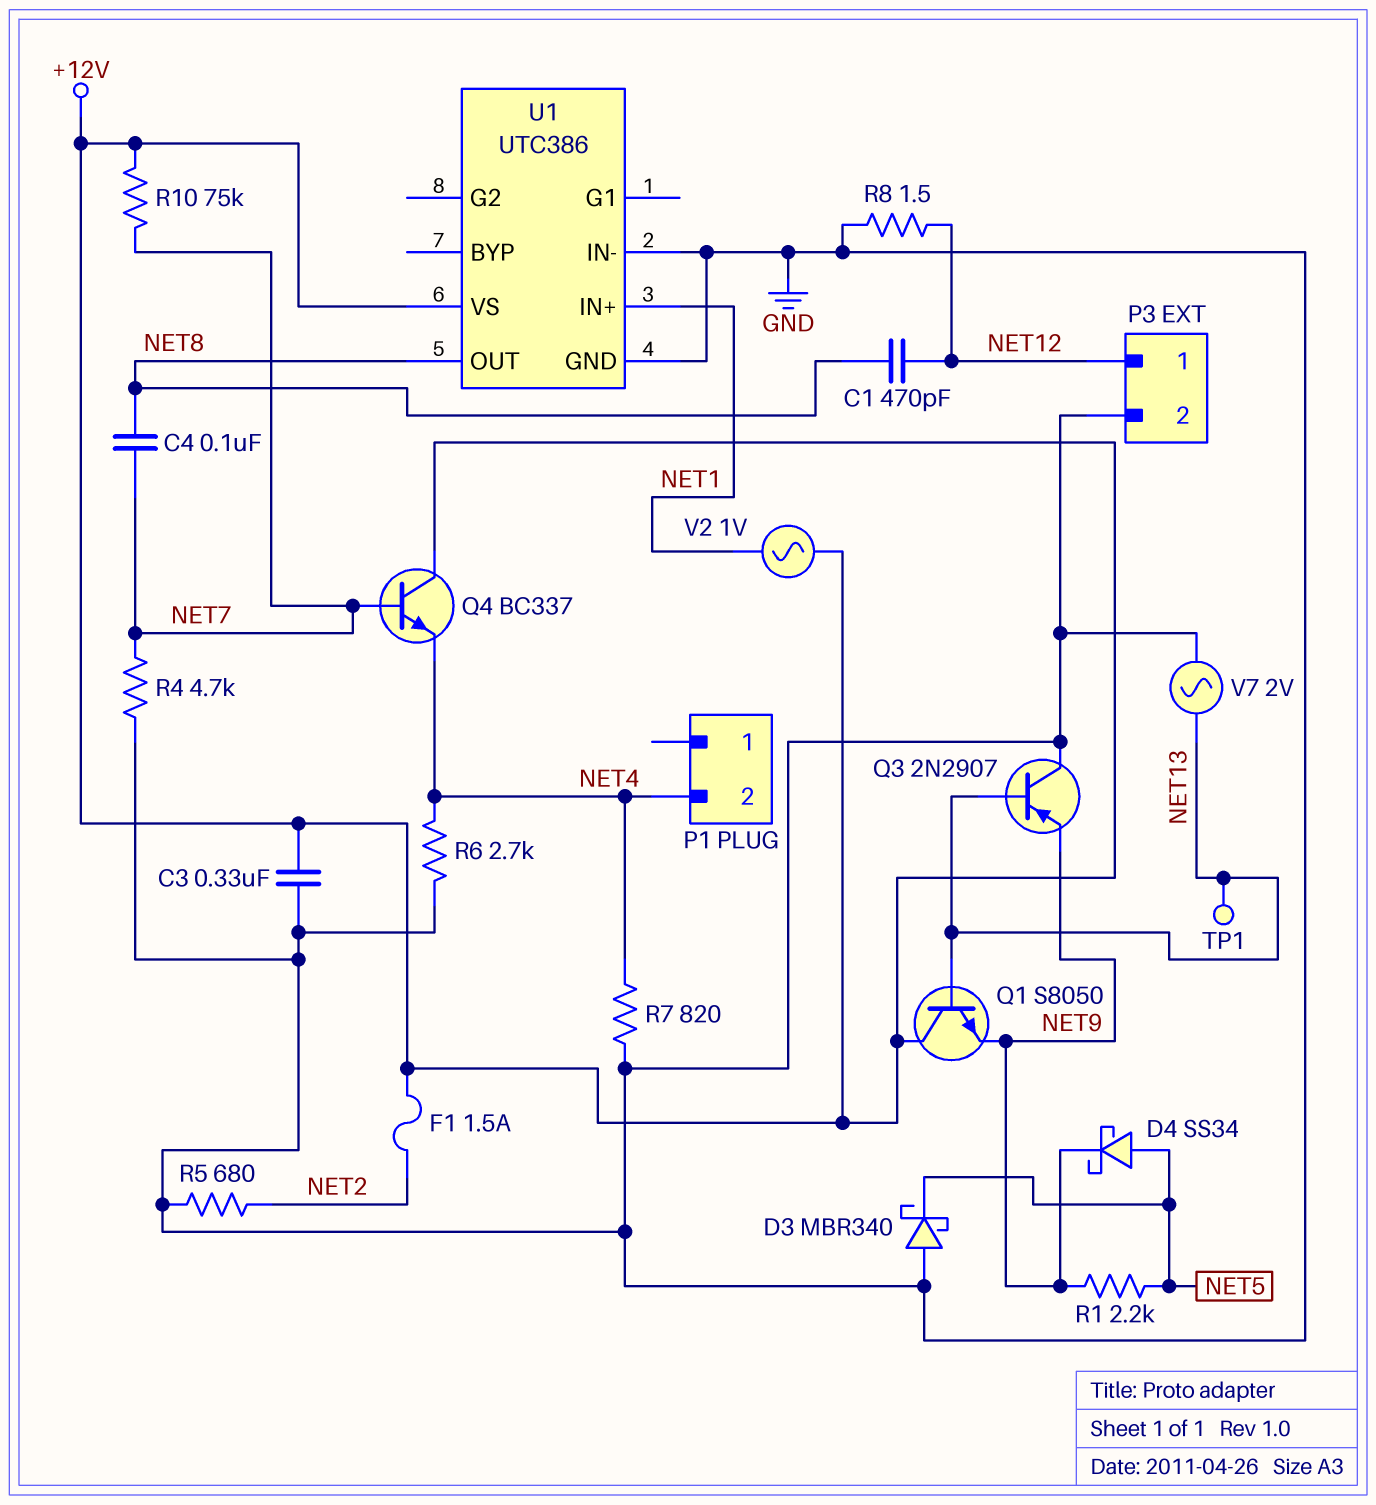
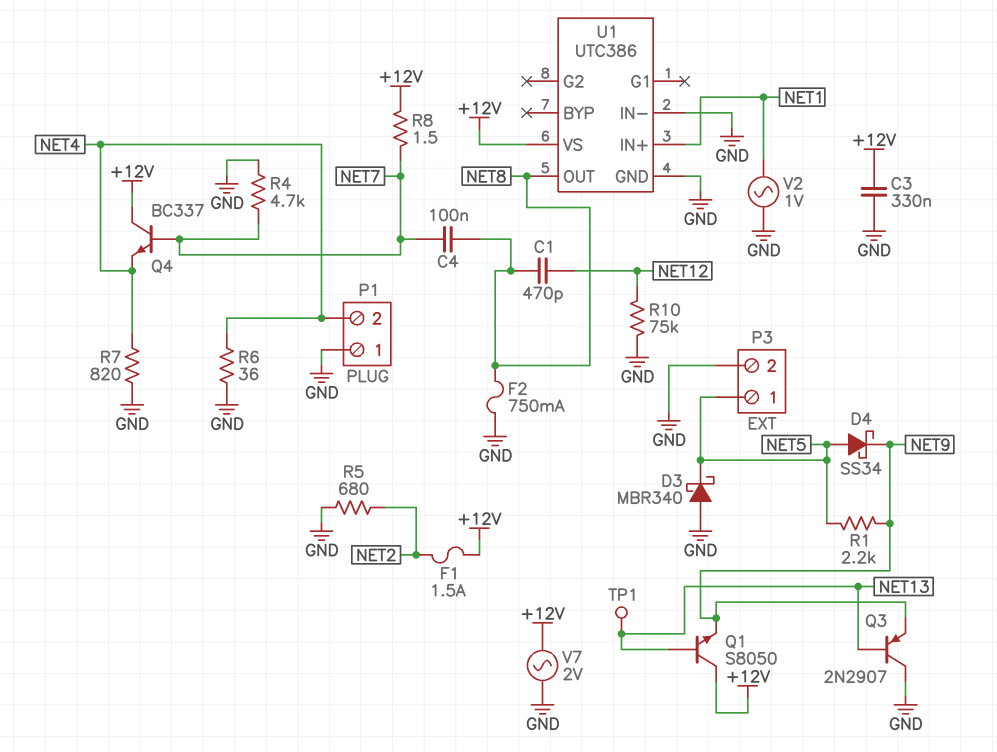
F2: none -> 750mA (GND, NET8)
P1 pin 1: none -> GND
P3 pin 1: NET12 -> NET5
R6: 2.7k (GND, NET4) -> 36 (GND, NET4)
R8: 1.5 (GND, NET12) -> 1.5 (+12V, NET7)
R10: 75k (+12V, NET7) -> 75k (GND, NET12)
V2: AC 1V (+12V, NET1) -> AC 1V (GND, NET1)
V7: AC 2V (GND, NET13) -> AC 2V (+12V, GND)

